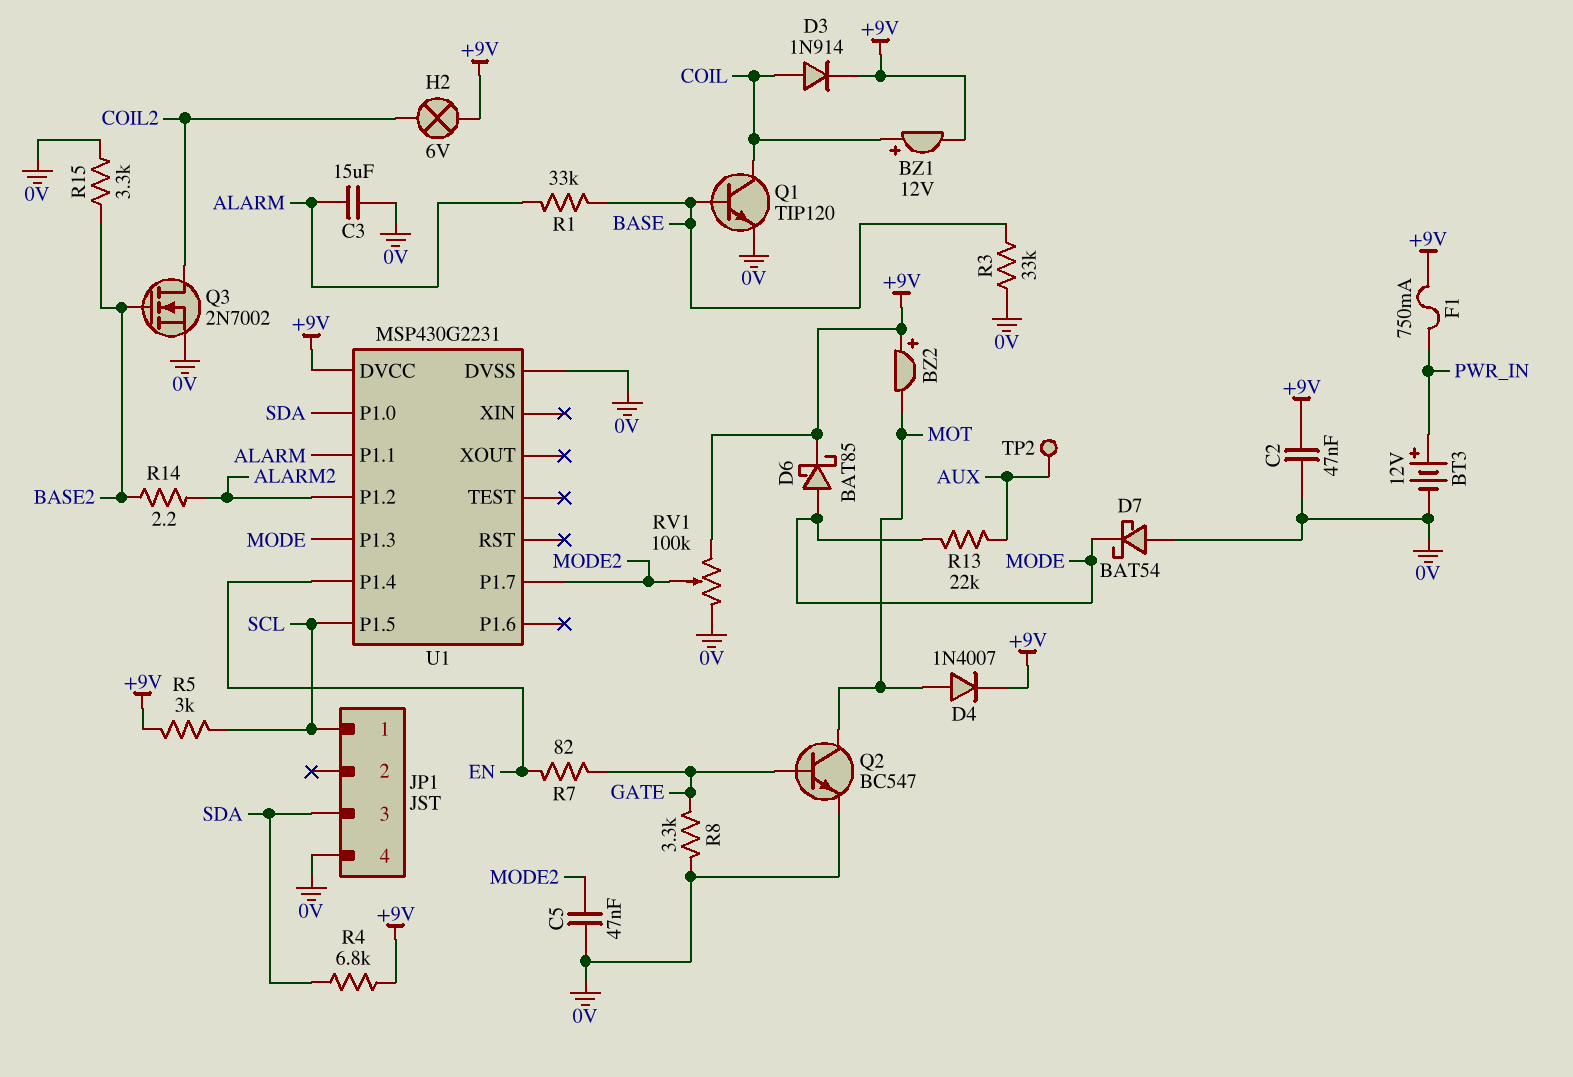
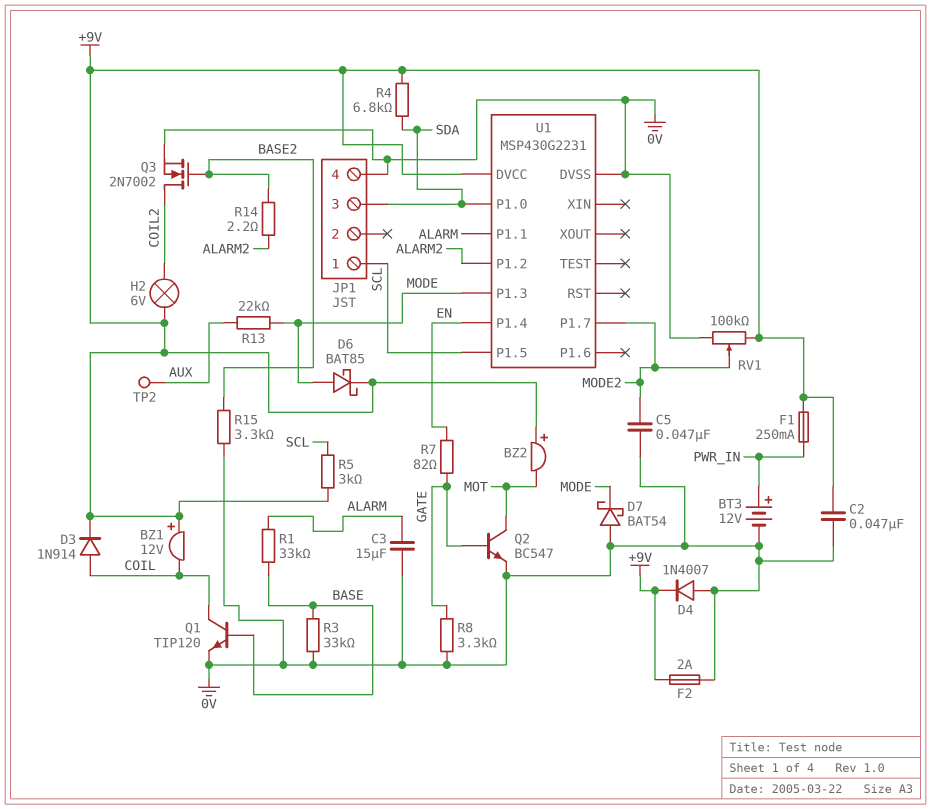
BZ1: buzzer 12V (plus COIL, minus +9V) -> buzzer 12V (plus +9V, minus COIL)
D4: diode 1N4007 (A MOT, K +9V) -> diode 1N4007 (A 0V, K +9V)
F1: 750mA (+9V, PWR_IN) -> 250mA (+9V, PWR_IN)
F2: none -> 2A (+9V, 0V)

